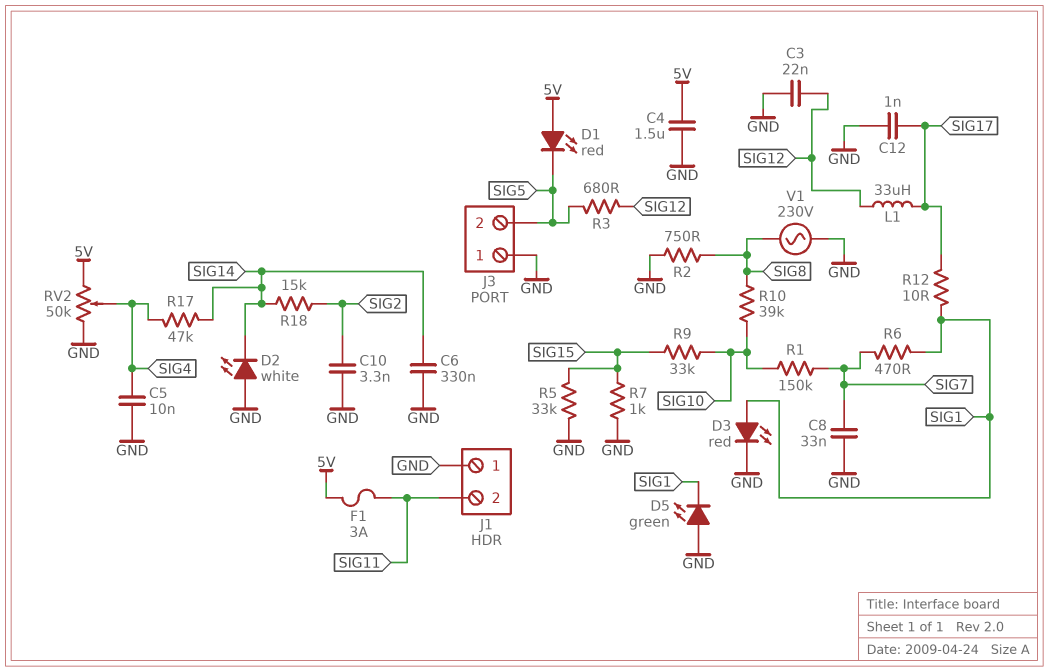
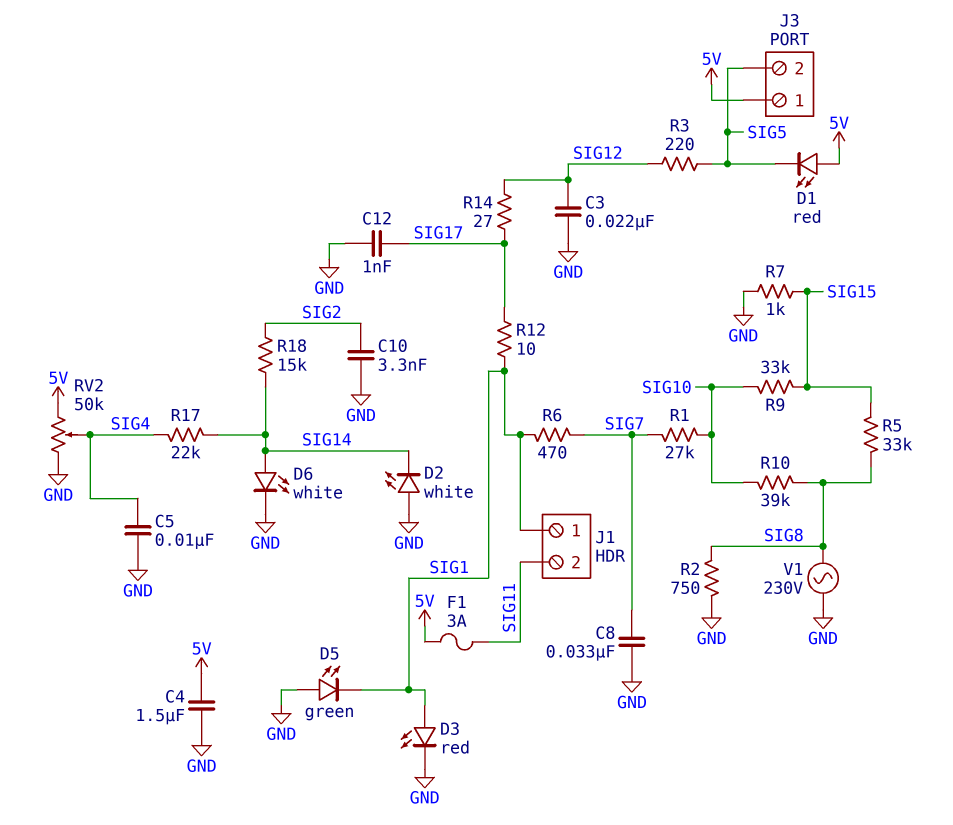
C6: 330nF (GND, SIG14) -> none
D6: none -> LED white (A SIG14, K GND)
J1 pin 1: GND -> SIG1
J3 pin 1: GND -> 5V
L1: 33uH (SIG12, SIG17) -> none
R1: 150k (SIG7, SIG10) -> 27k (SIG7, SIG10)
R3: 680 (SIG5, SIG12) -> 220 (SIG5, SIG12)
R5: 33k (GND, SIG15) -> 33k (SIG8, SIG15)
R14: none -> 27 (SIG12, SIG17)
R17: 47k (SIG4, SIG14) -> 22k (SIG4, SIG14)

